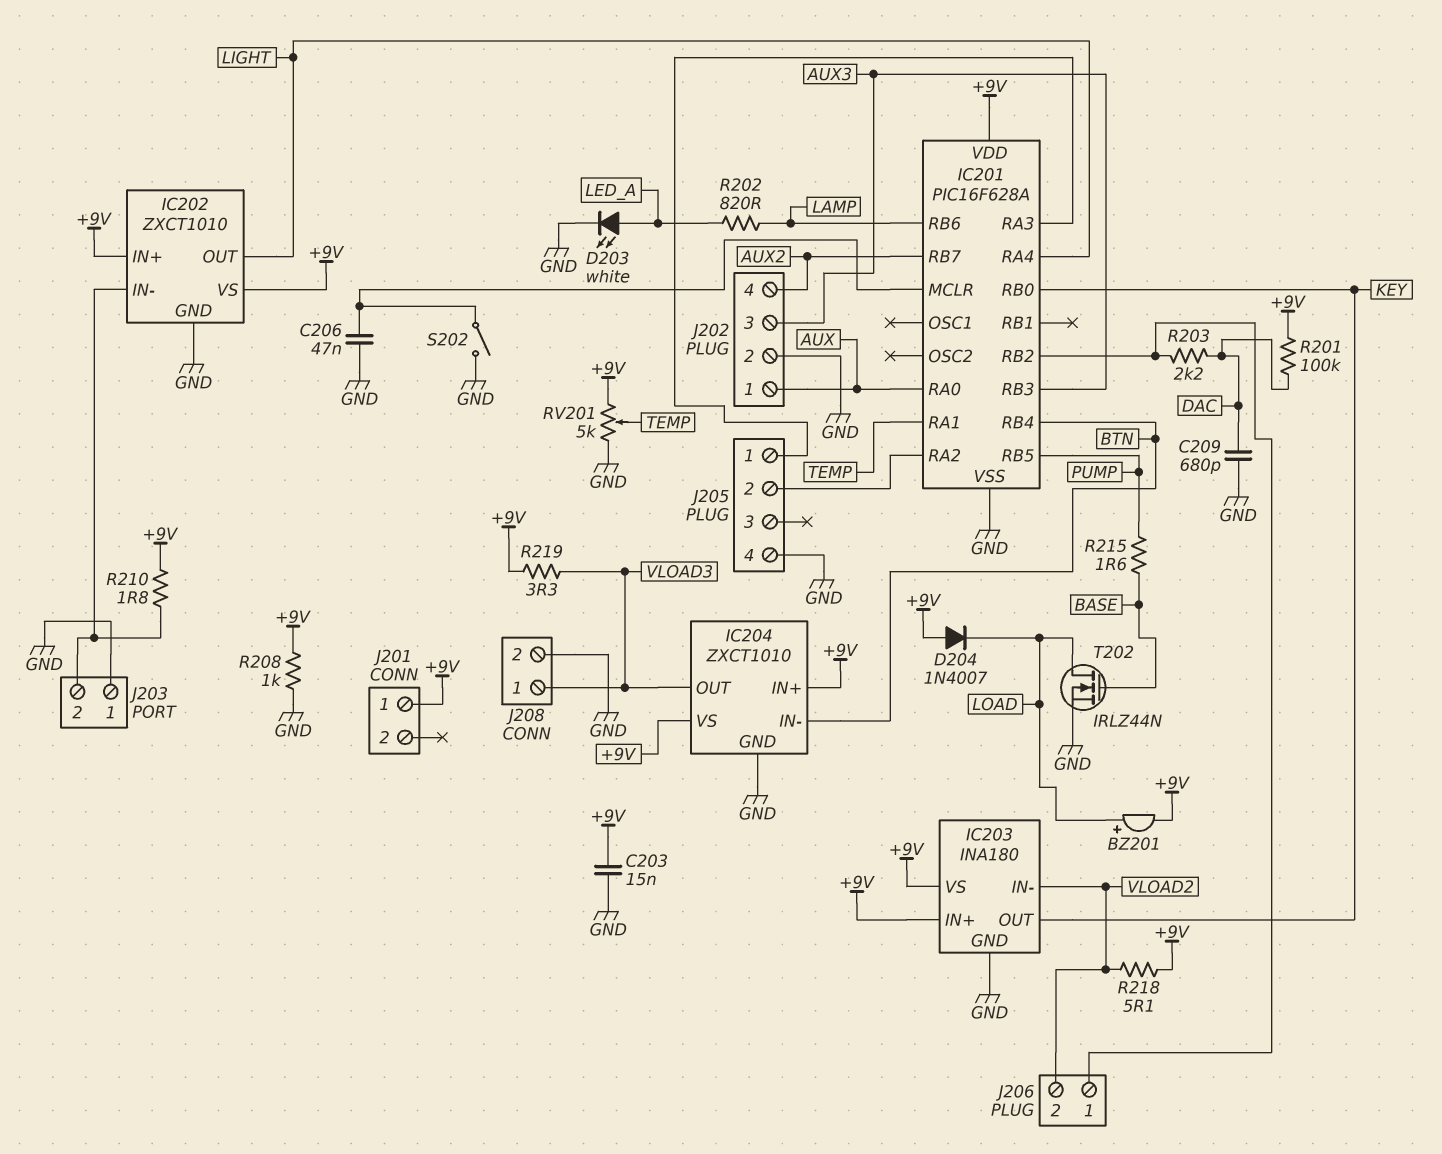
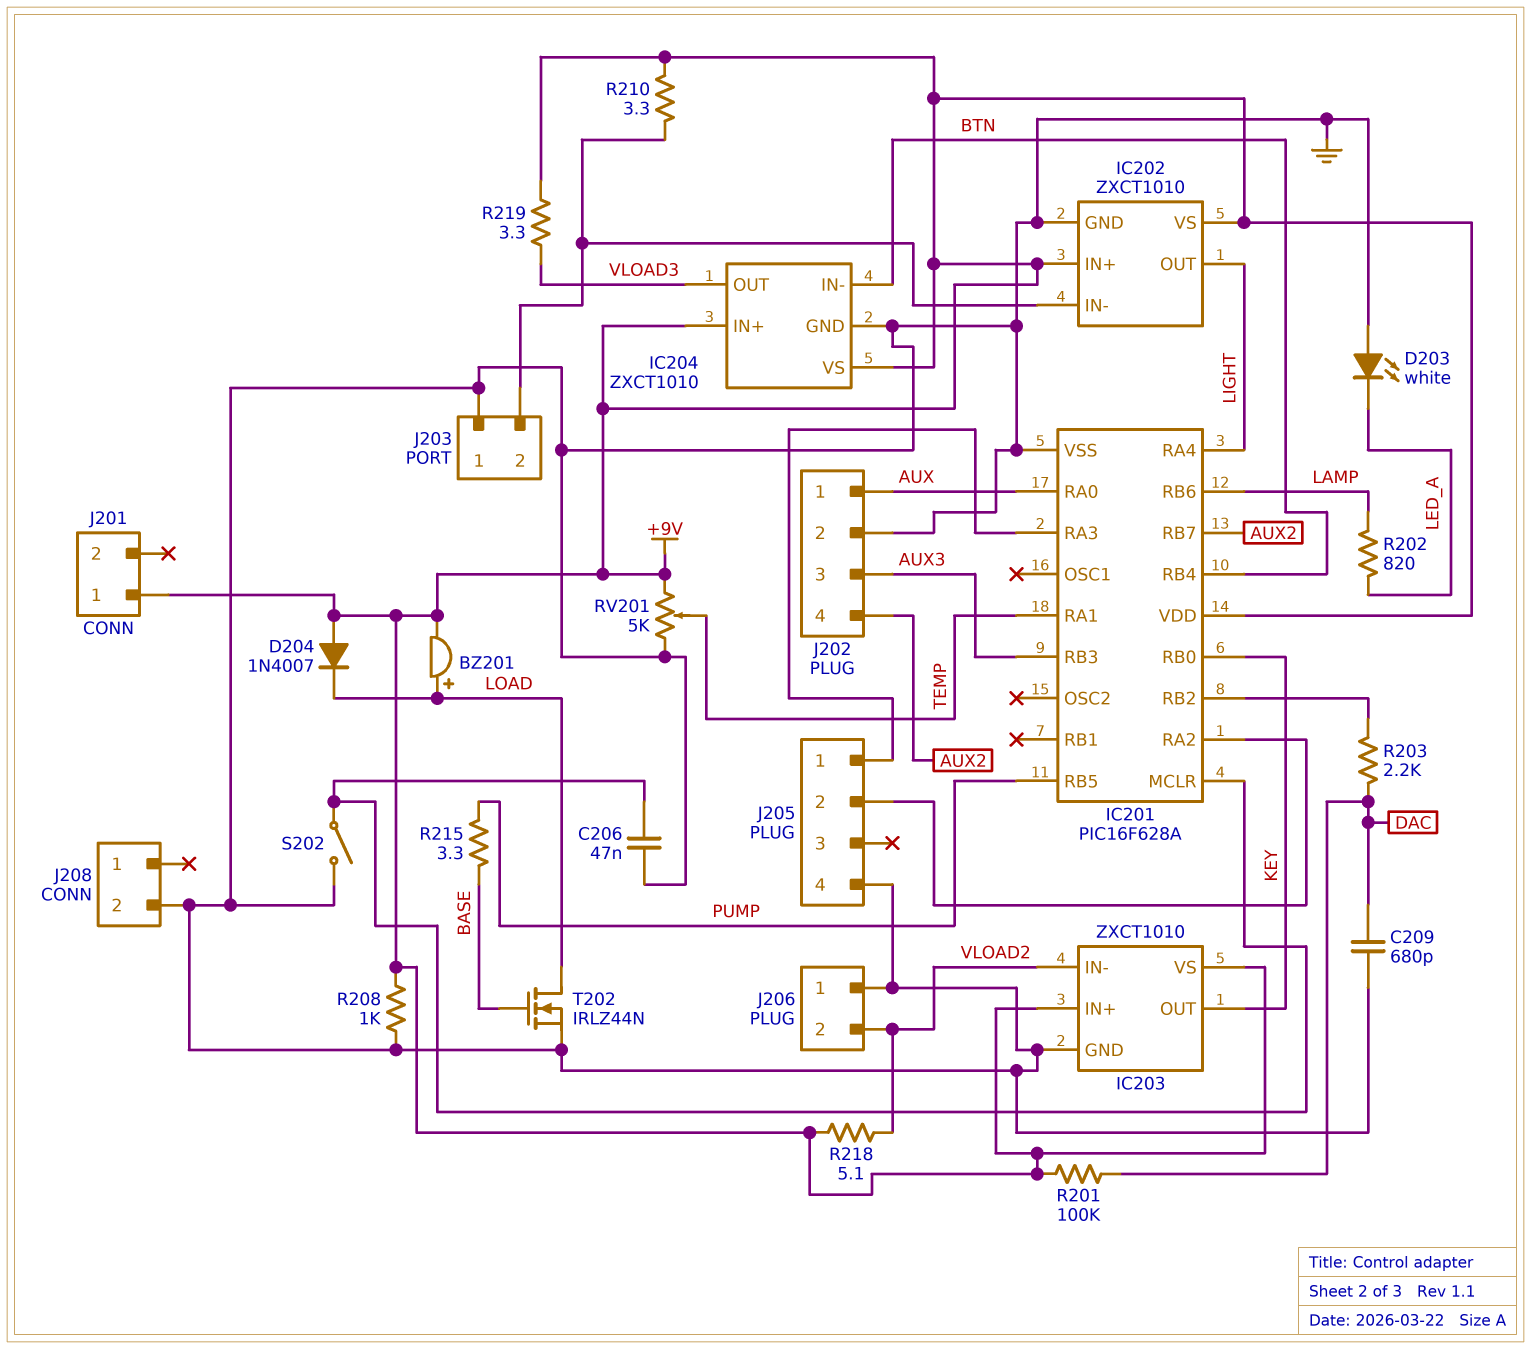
C203: 15nF (+9V, GND) -> none
D203: LED white (A LED_A, K GND) -> LED white (A GND, K LED_A)
IC203: INA180 -> ZXCT1010
J206 pin 1: IC201/RB2 -> GND
J208 pin 1: VLOAD3 -> none
R210: 1.8 (+9V, IC202/IN-) -> 3.3 (+9V, IC202/IN-)
R215: 1.6 (BASE, PUMP) -> 3.3 (BASE, PUMP)

